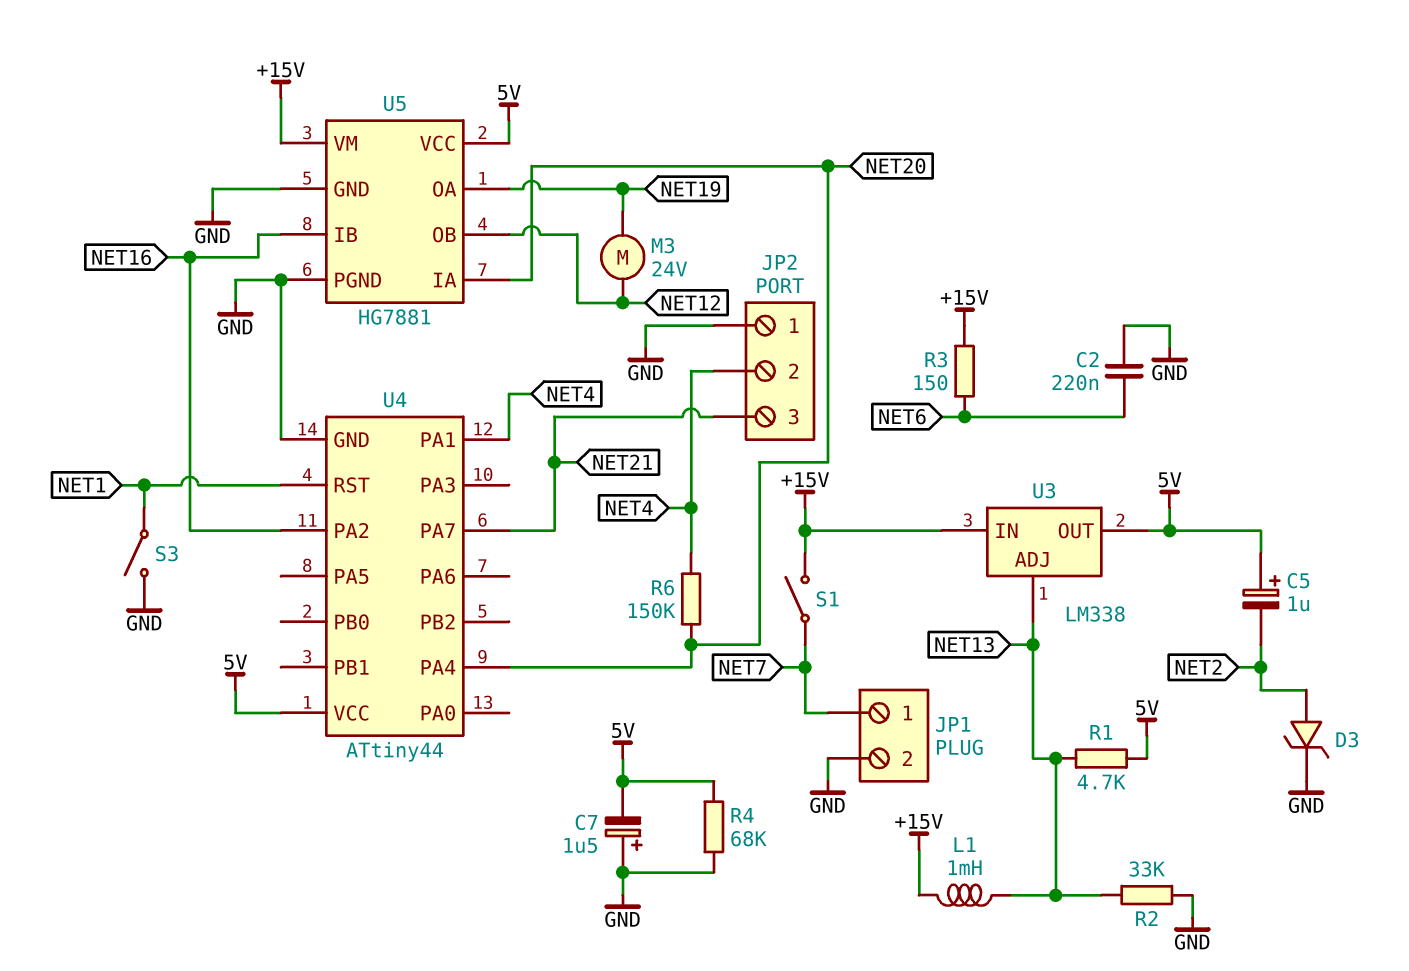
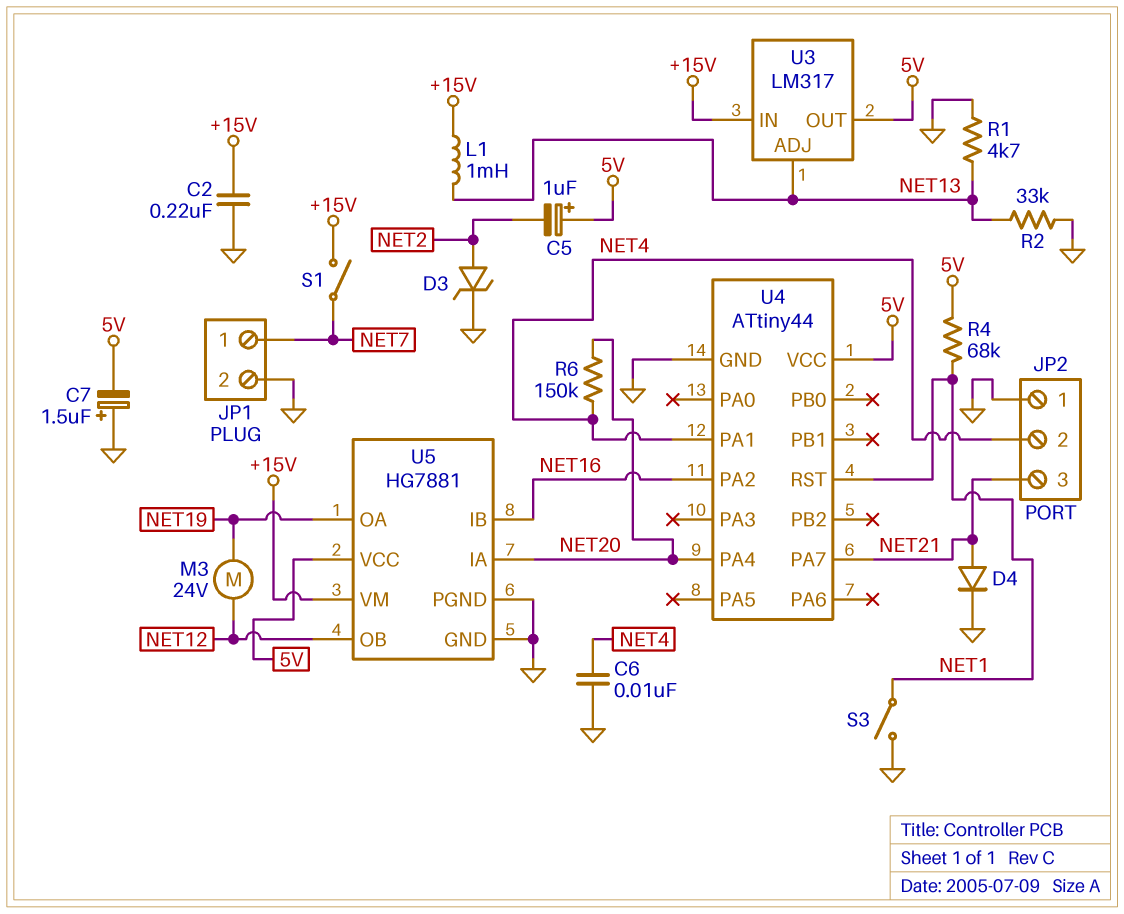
C2: 220nF (GND, NET6) -> 220nF (+15V, GND)
C6: none -> 10nF (GND, NET4)
D4: none -> diode (A NET21, K GND)
R1: 4.7k (5V, NET13) -> 4.7k (GND, NET13)
R3: 150 (+15V, NET6) -> none
R4: 68k (5V, GND) -> 68k (5V, NET1)
U3: LM338 -> LM317

